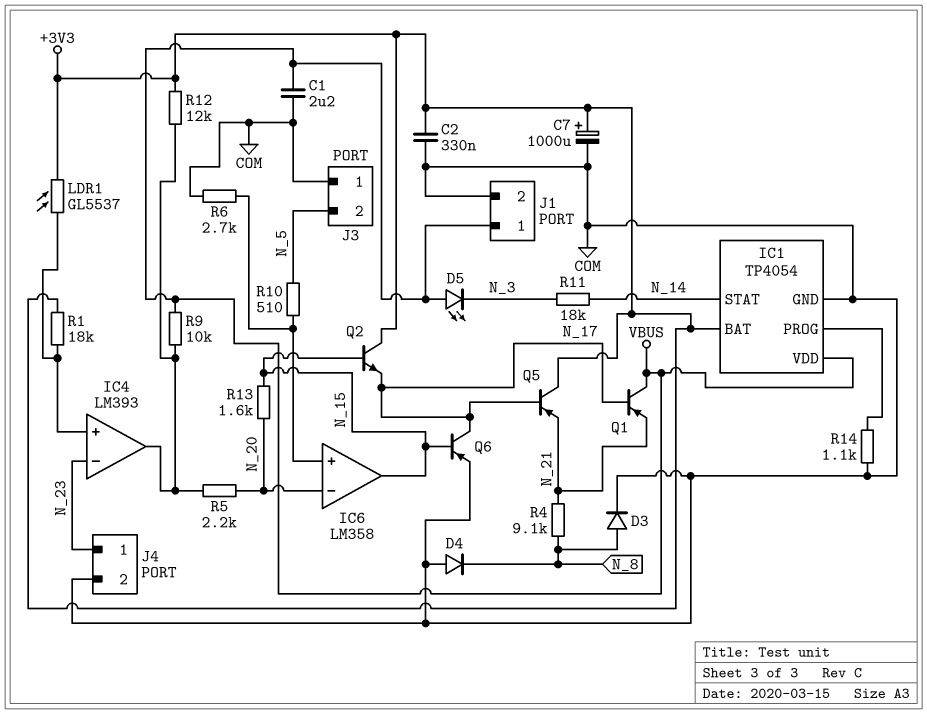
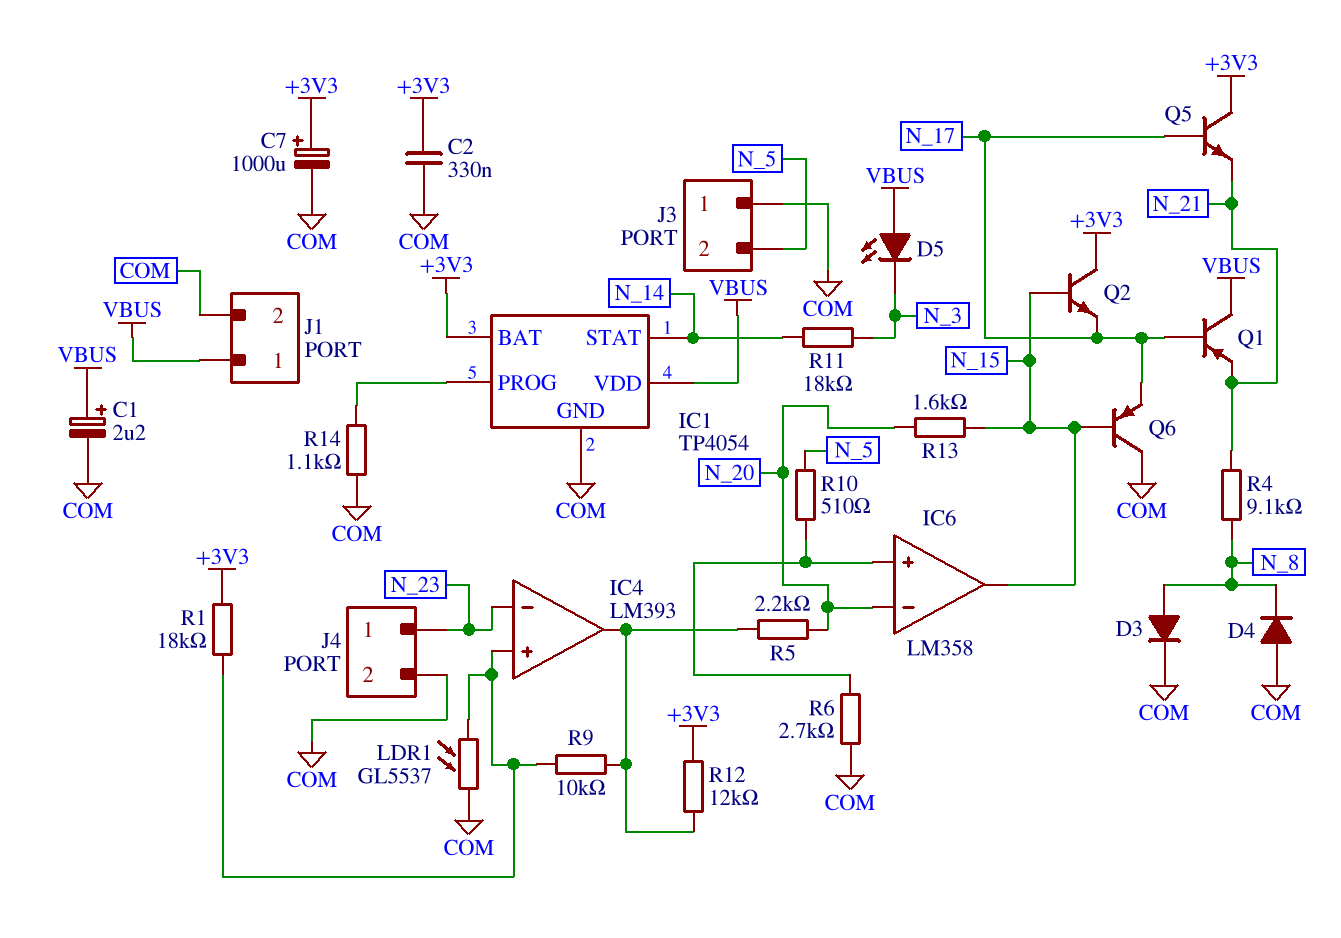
C1: 2.2uF (COM, VBUS) -> 2.2uF (plus VBUS, minus COM)
LDR1: GL5537 (+3V3, IC4/in+) -> GL5537 (COM, IC4/in+)
Q5: PNP (B N_17, C +3V3, E N_21) -> NPN (B N_17, C +3V3, E N_21)
Q6: PNP (B N_15, C N_17, E COM) -> PNP (B N_15, C COM, E N_17)
R9: 10k (IC4/out, VBUS) -> 10k (IC4/in+, IC4/out)

